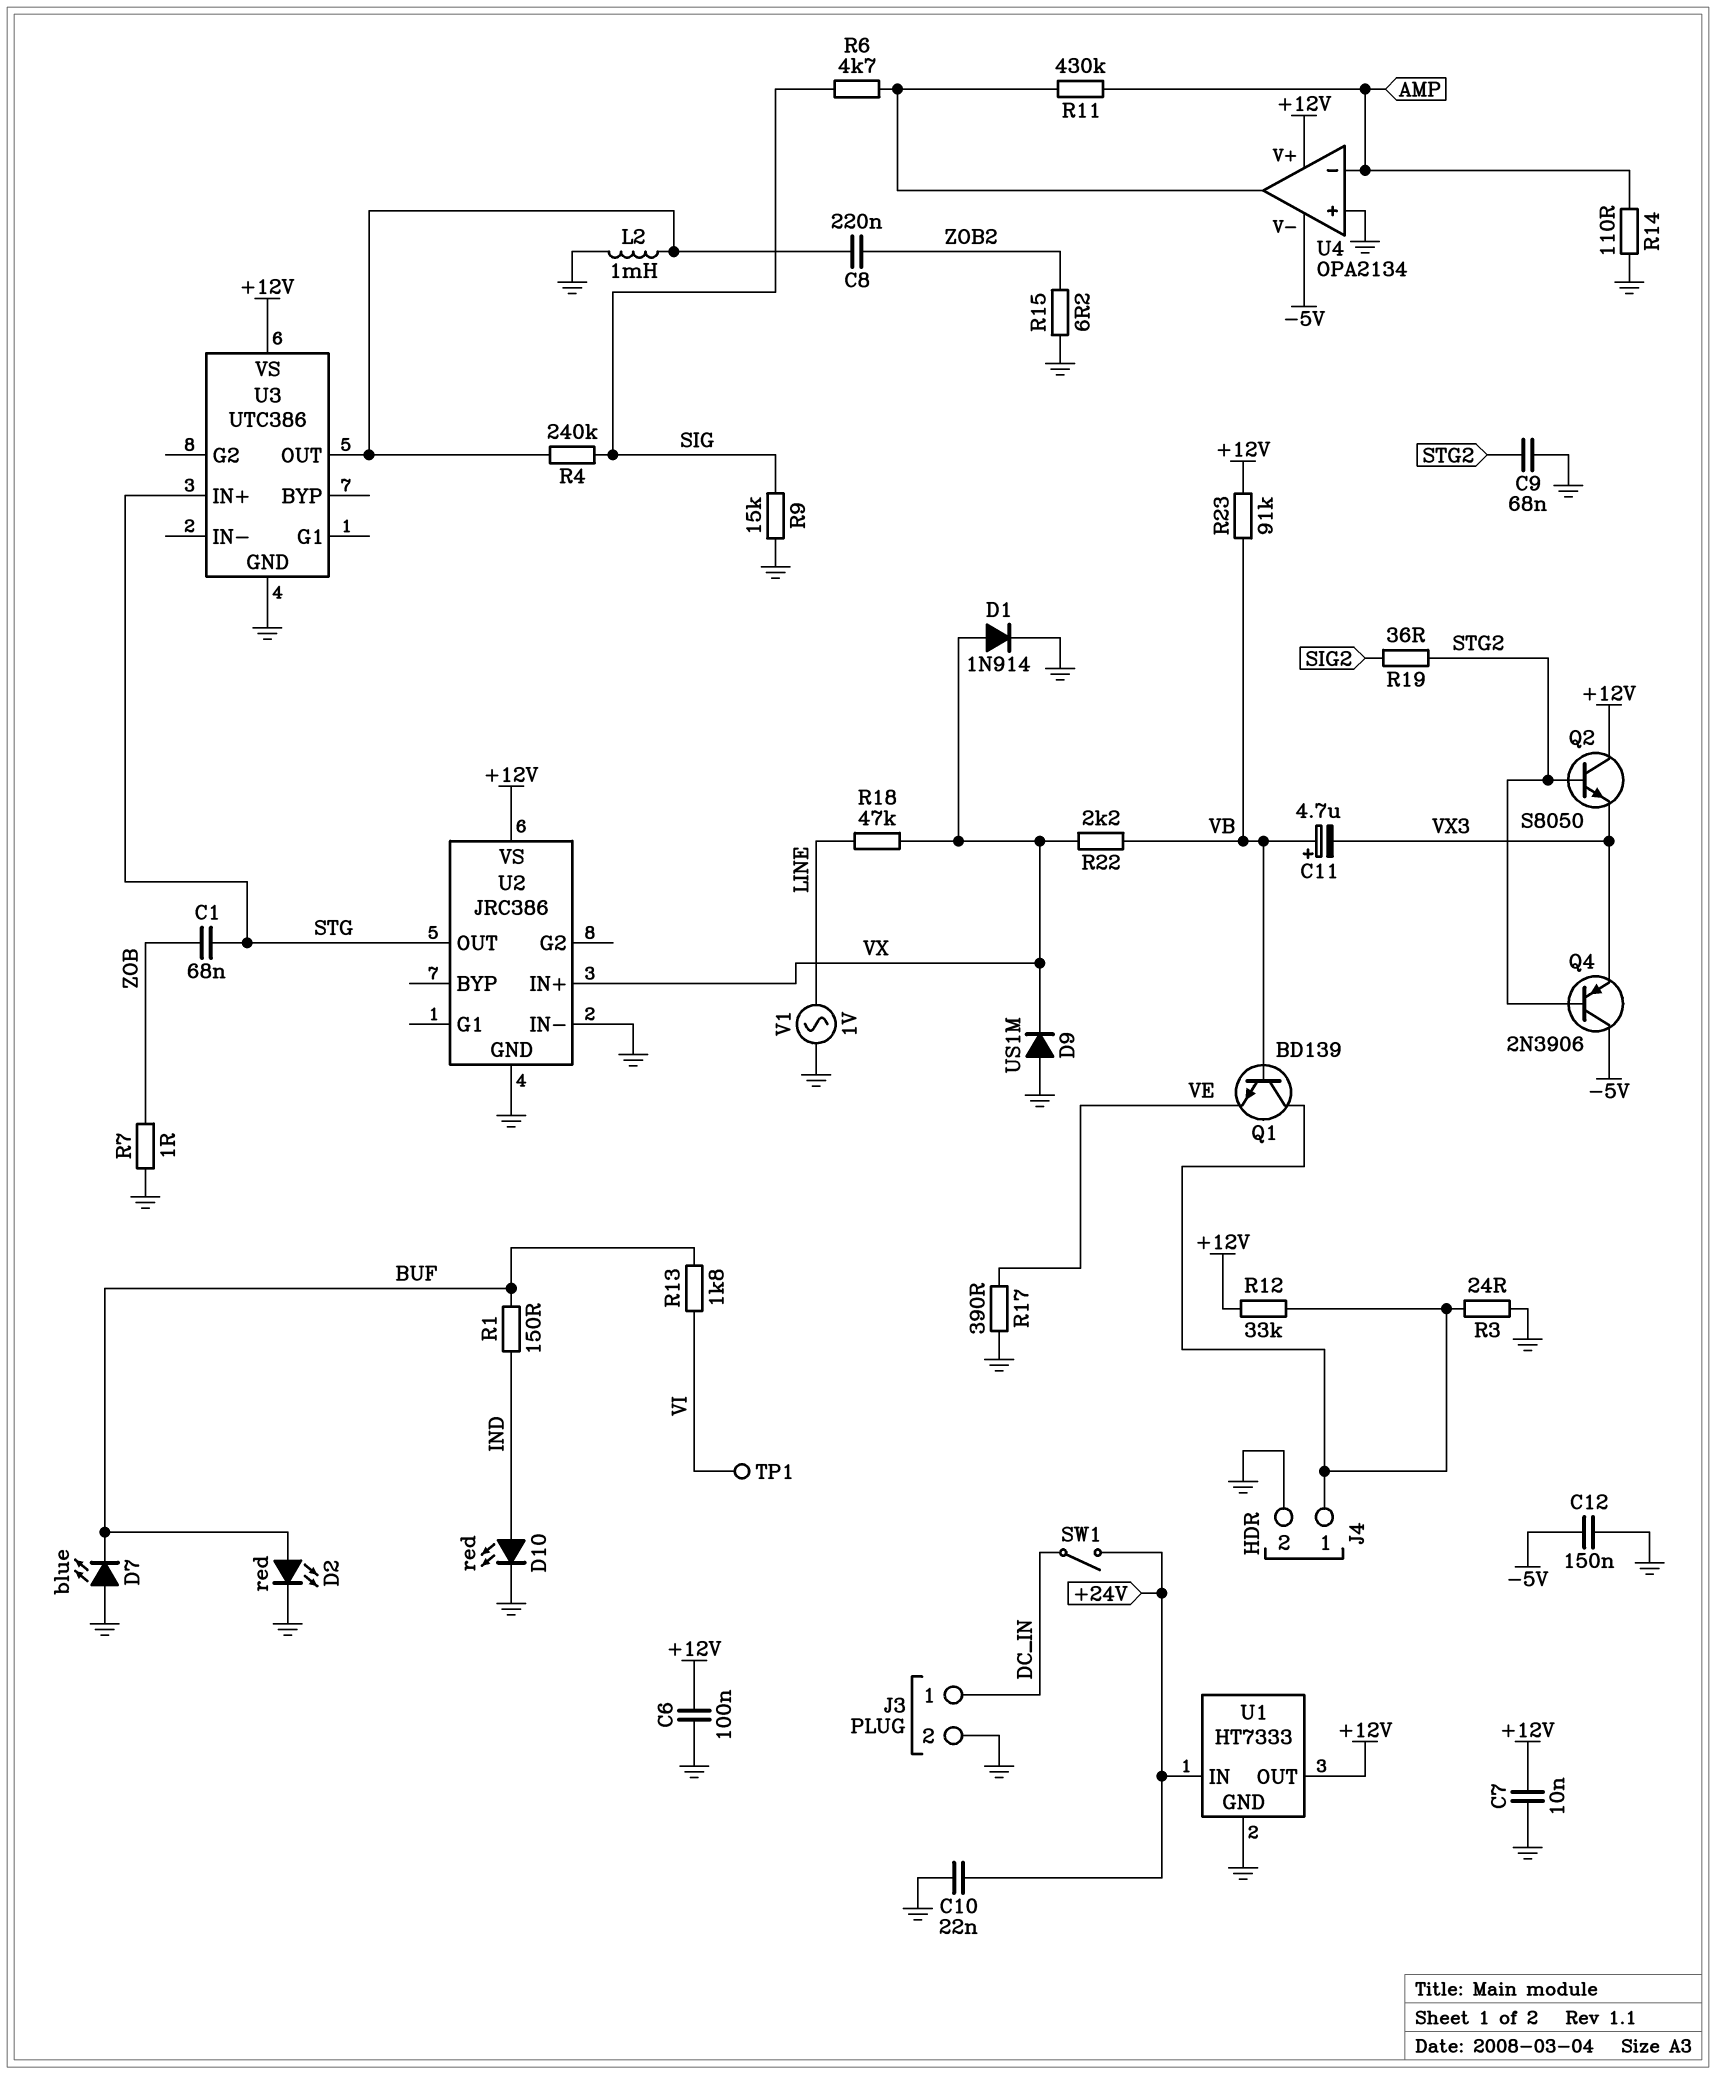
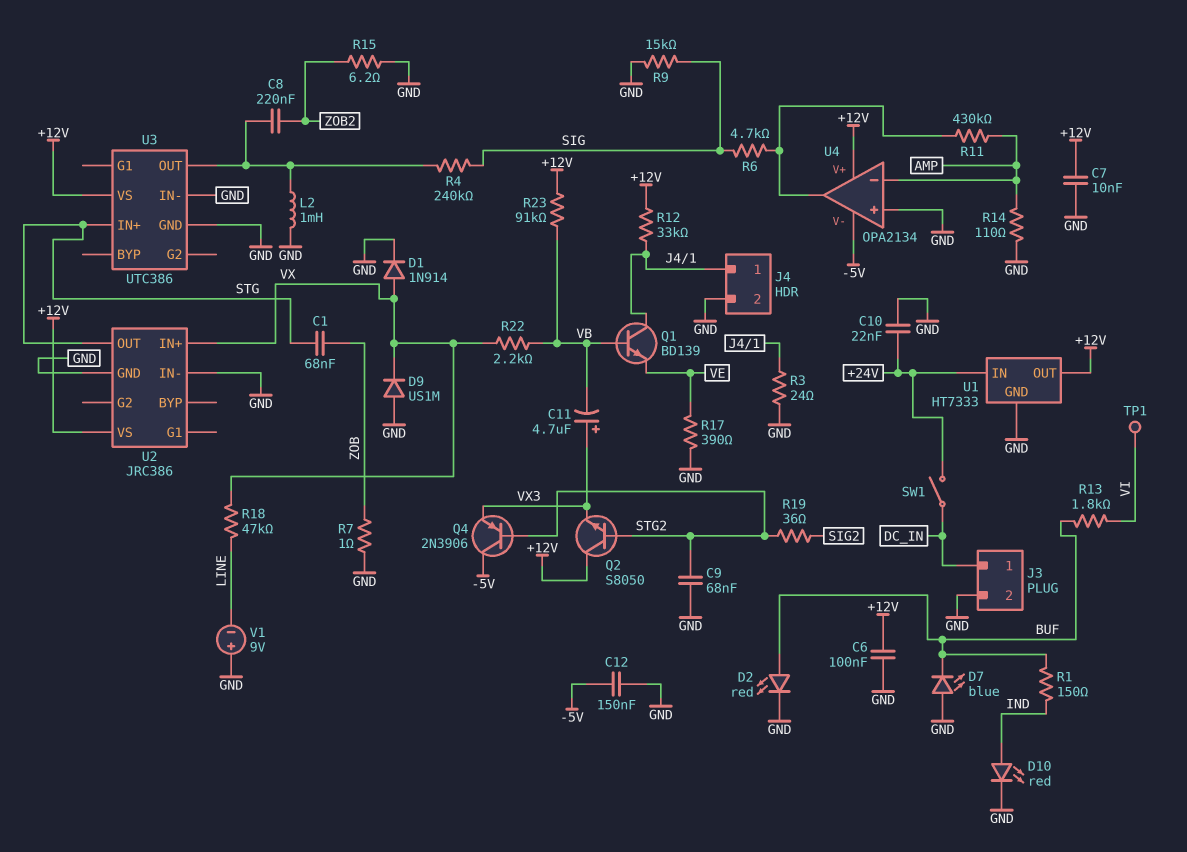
C11: 4.7uF (plus VB, minus VX3) -> 4.7uF (plus VX3, minus VB)
U3 pin IN-: none -> GND
V1: AC 1V (GND, LINE) -> 9V (plus GND, minus LINE)

